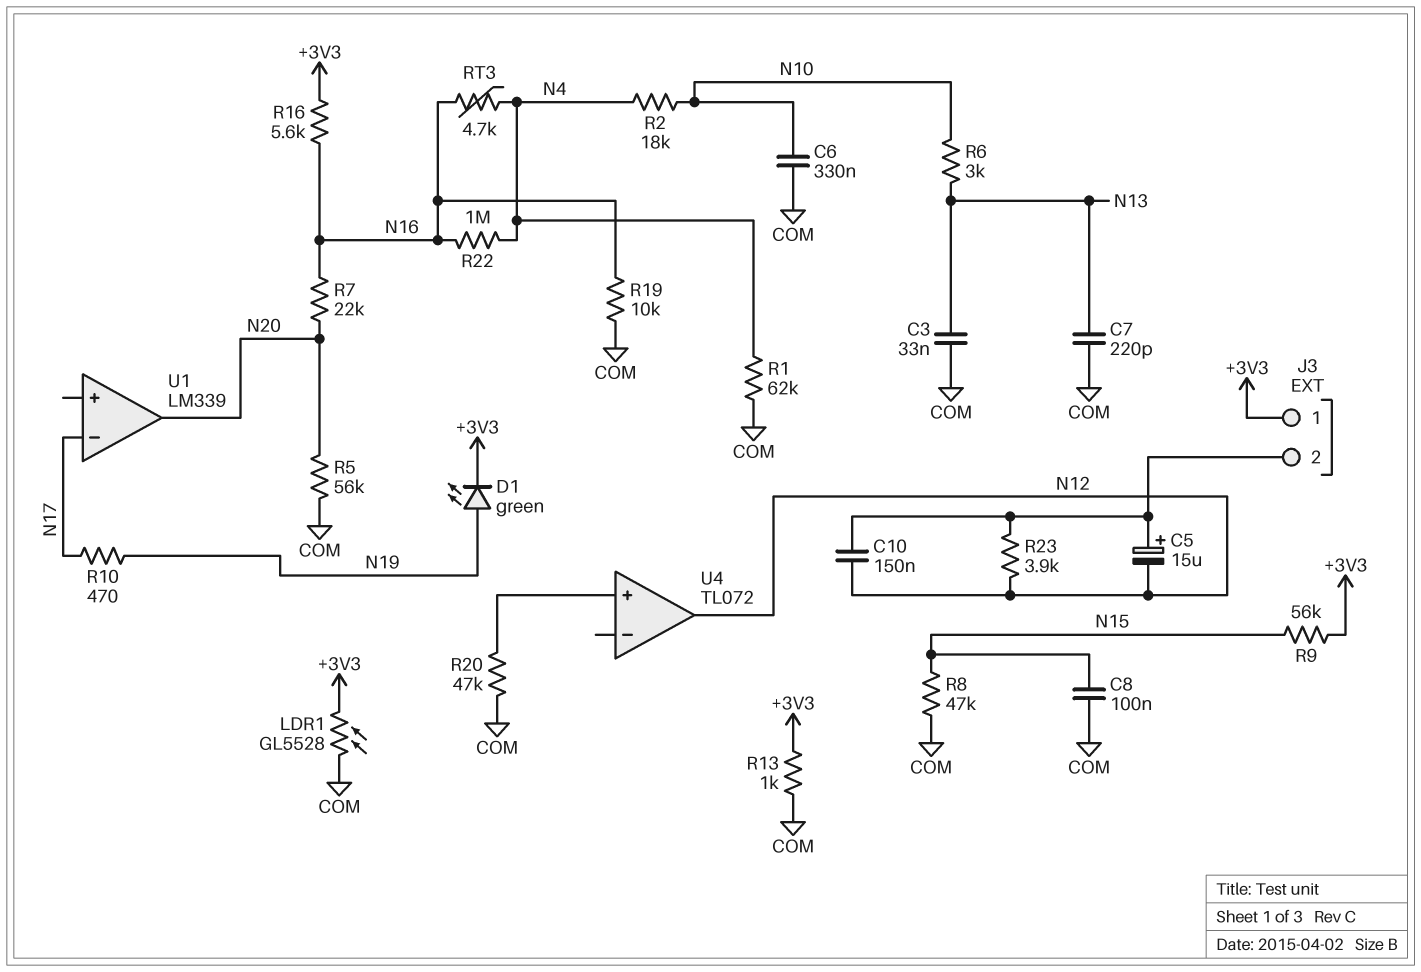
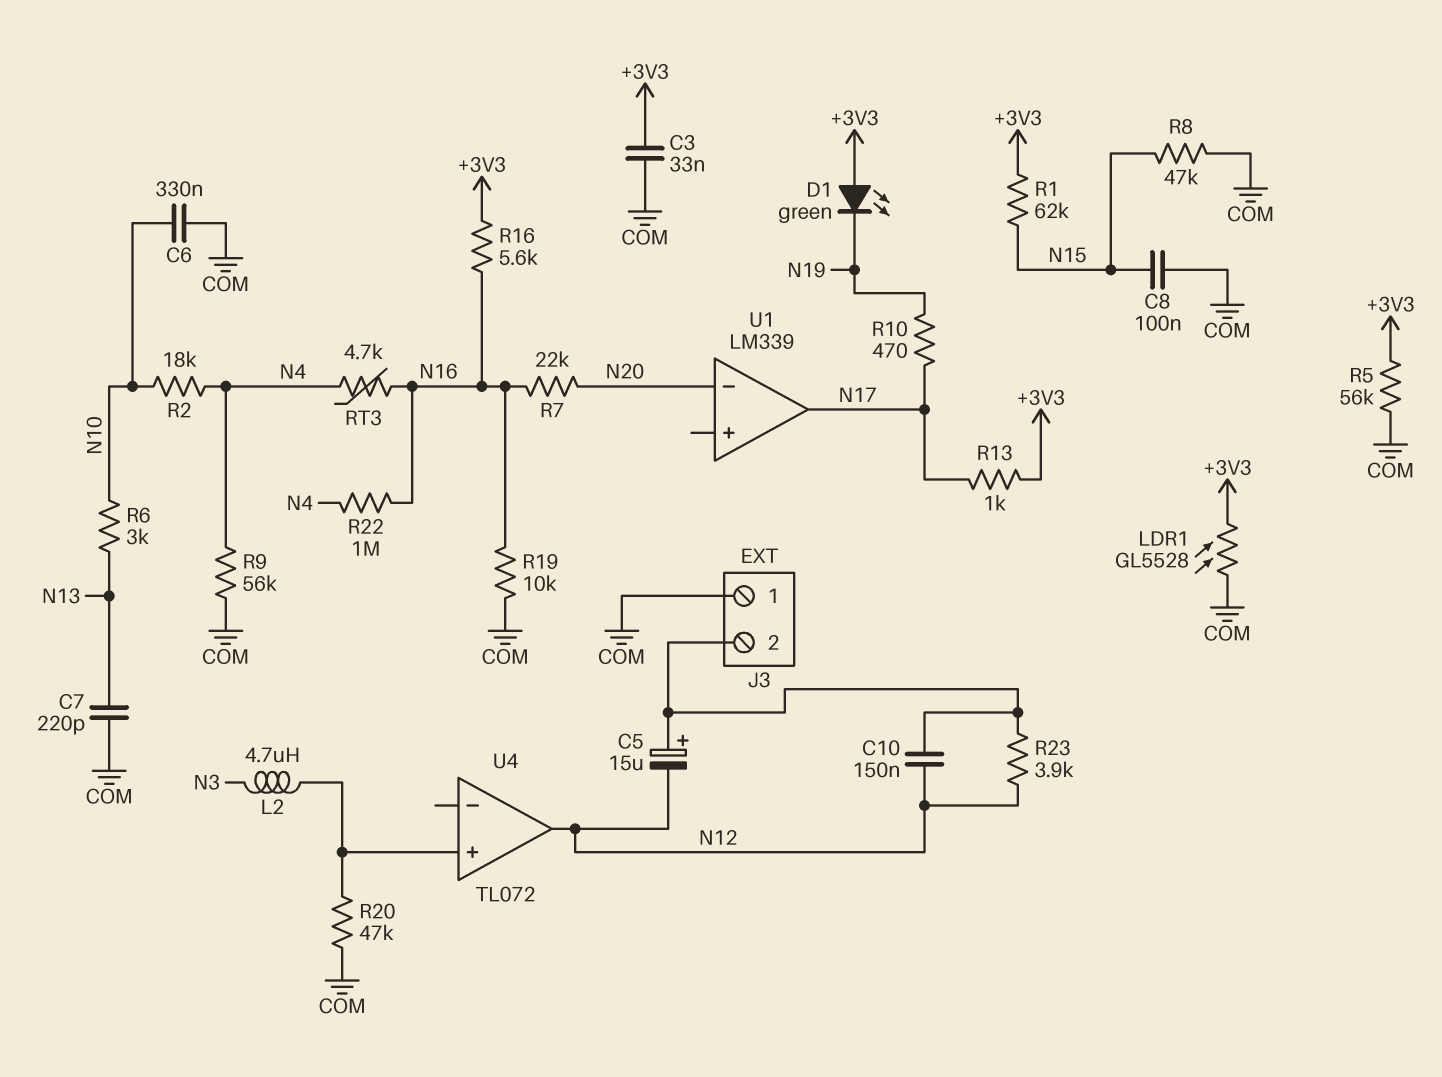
C3: 33nF (COM, N13) -> 33nF (+3V3, COM)
D1: LED green (A N19, K +3V3) -> LED green (A +3V3, K N19)
J3 pin 1: +3V3 -> COM
L2: none -> 4.7uH (N3, U4/in+)
R1: 62k (COM, N4) -> 62k (+3V3, N15)
R5: 56k (COM, N20) -> 56k (+3V3, COM)
R9: 56k (+3V3, N15) -> 56k (COM, N4)
R13: 1k (+3V3, COM) -> 1k (+3V3, N17)
U1 pin in-: N17 -> N20
U1 pin out: N20 -> N17

